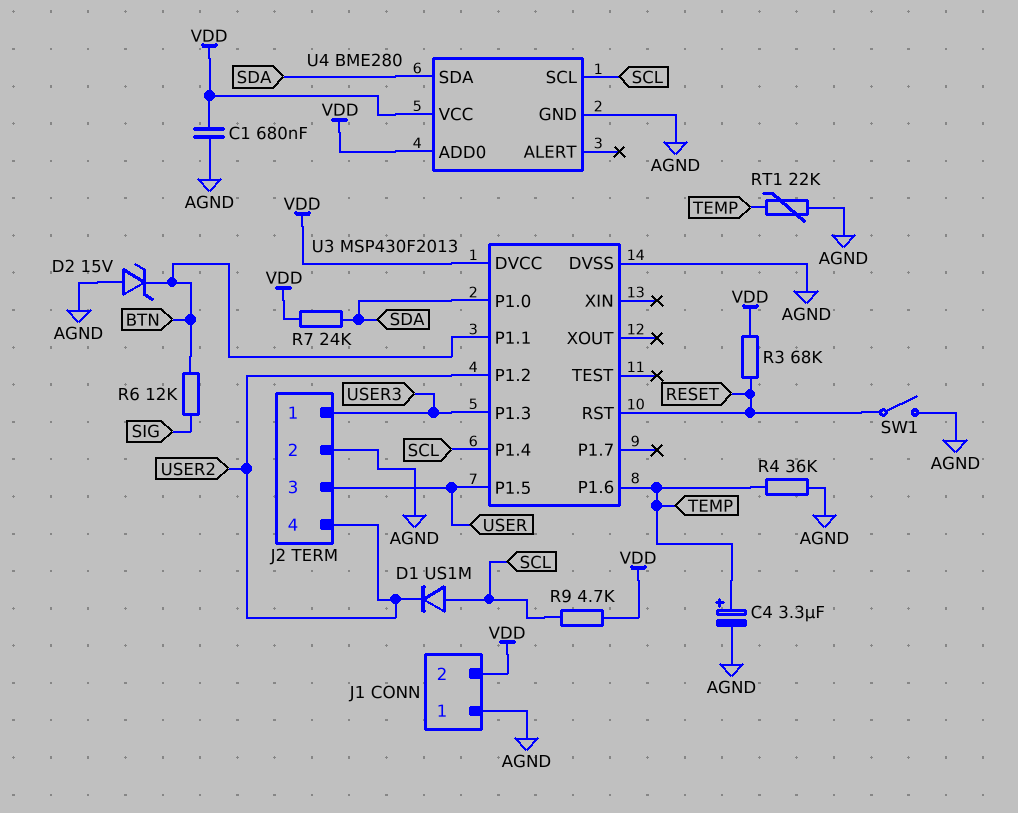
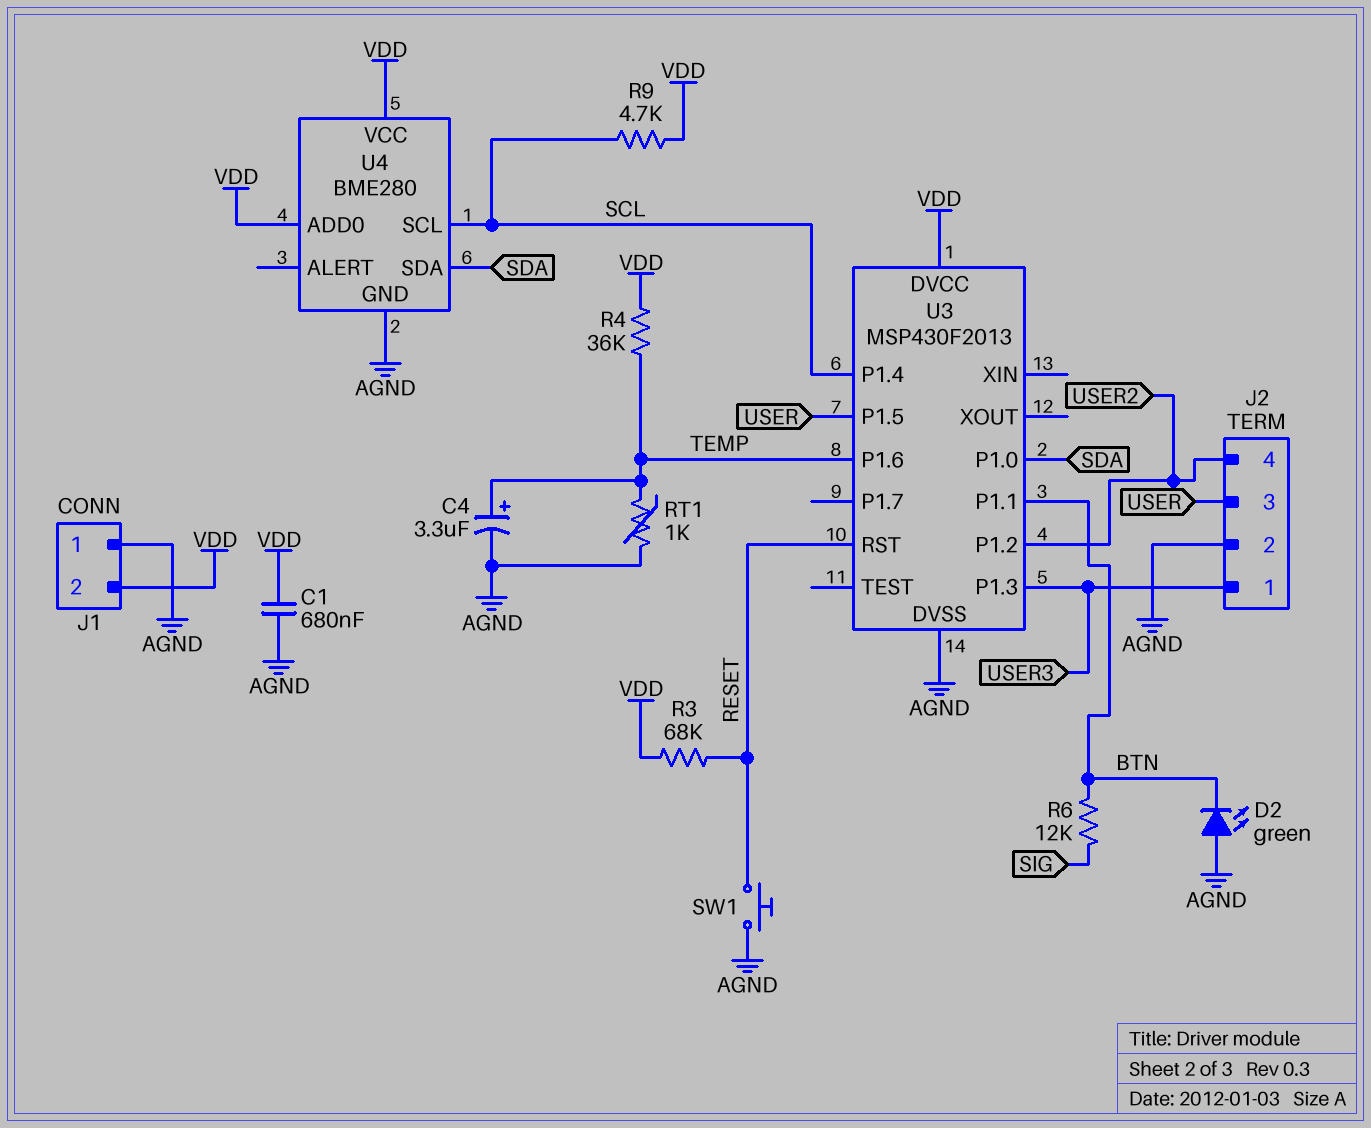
D1: diode US1M (A SCL, K USER2) -> none
D2: zener 15V (A AGND, K BTN) -> LED green (A AGND, K BTN)
R4: 36k (AGND, TEMP) -> 36k (TEMP, VDD)
R7: 24k (SDA, VDD) -> none
RT1: 22k (AGND, TEMP) -> 1k (AGND, TEMP)
SW1: switch (AGND, RESET) -> button (AGND, RESET)

